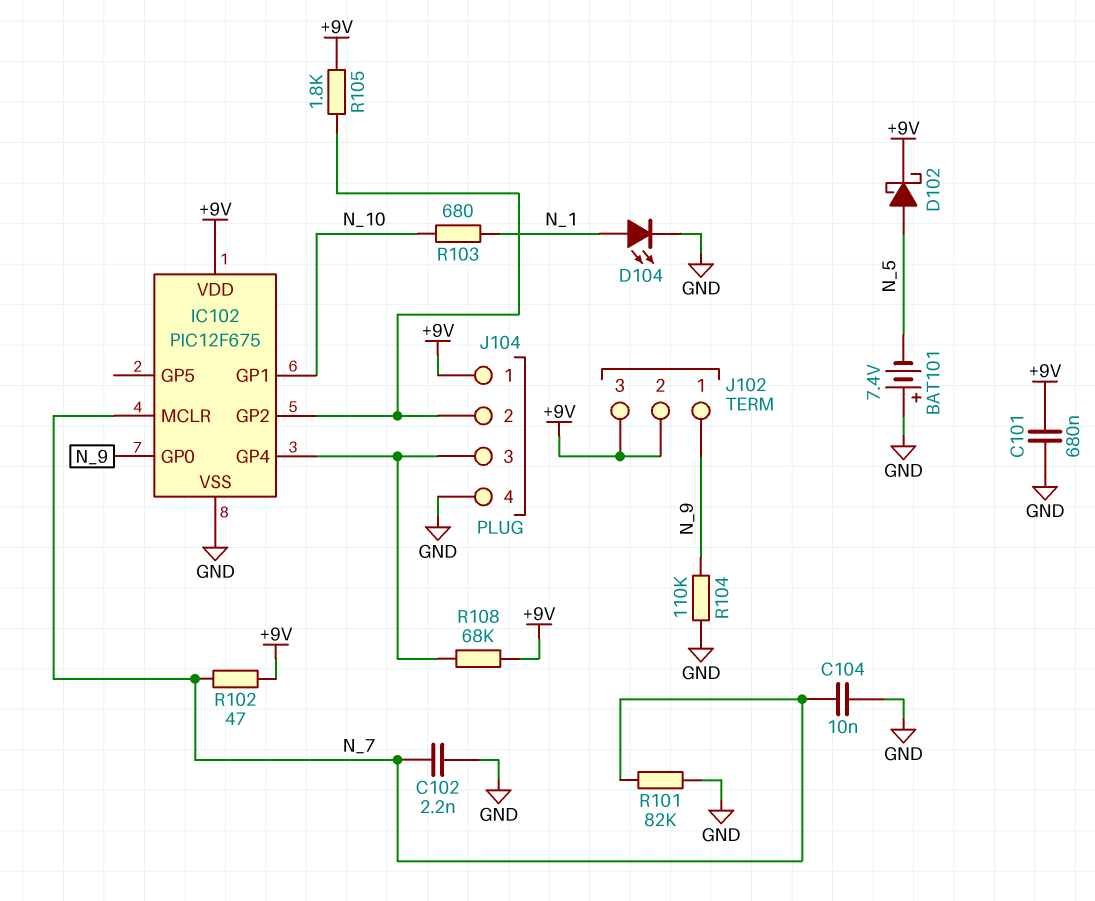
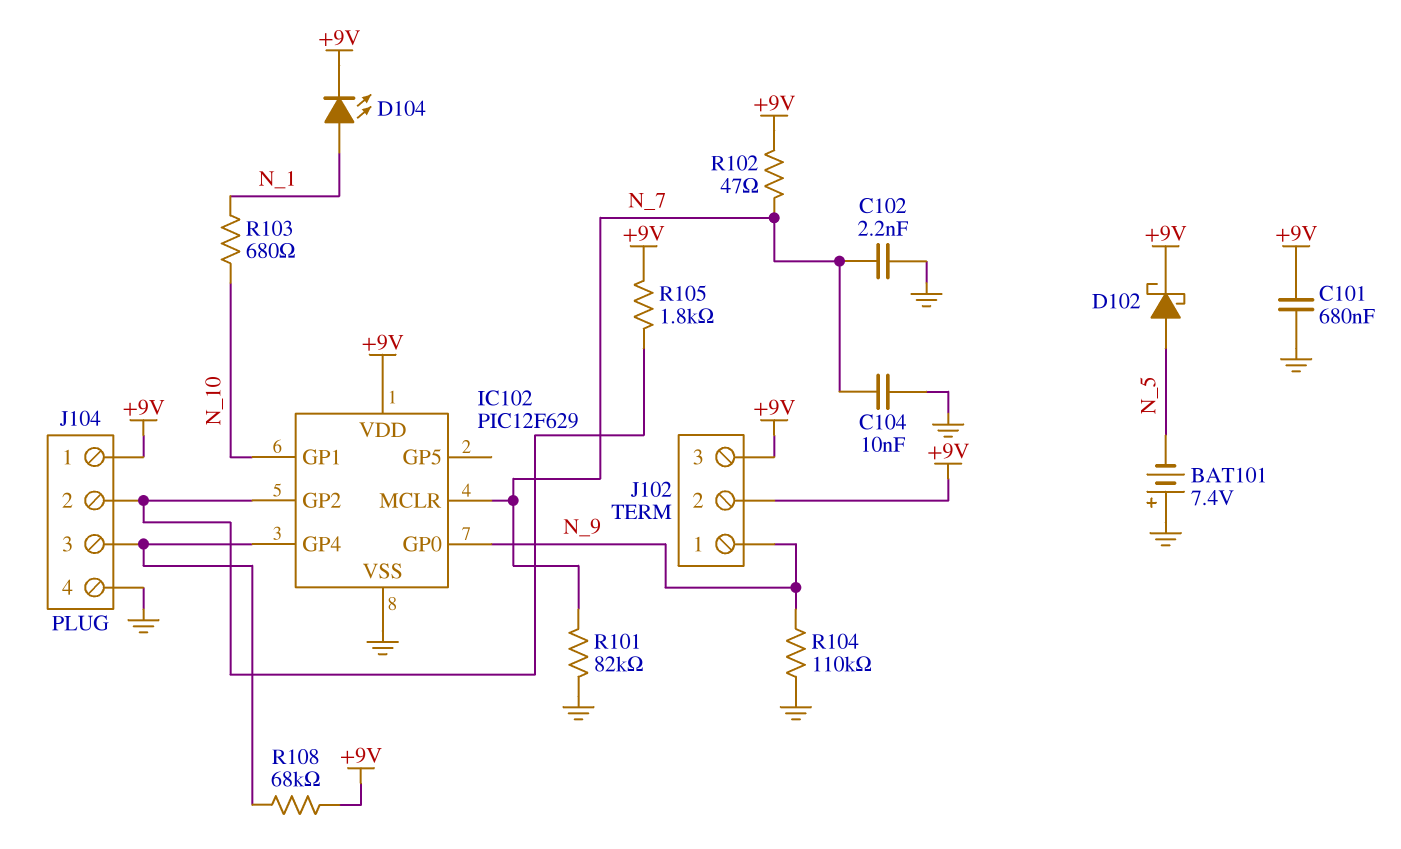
D104: LED (A N_1, K GND) -> LED (A N_1, K +9V)
IC102: PIC12F675 -> PIC12F629

